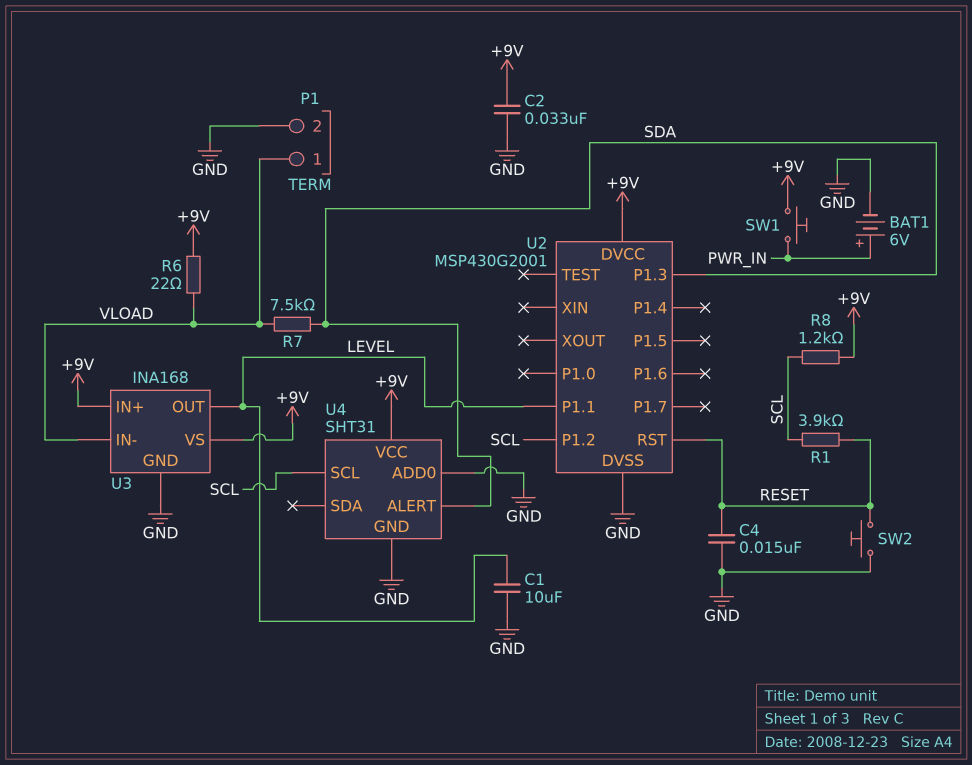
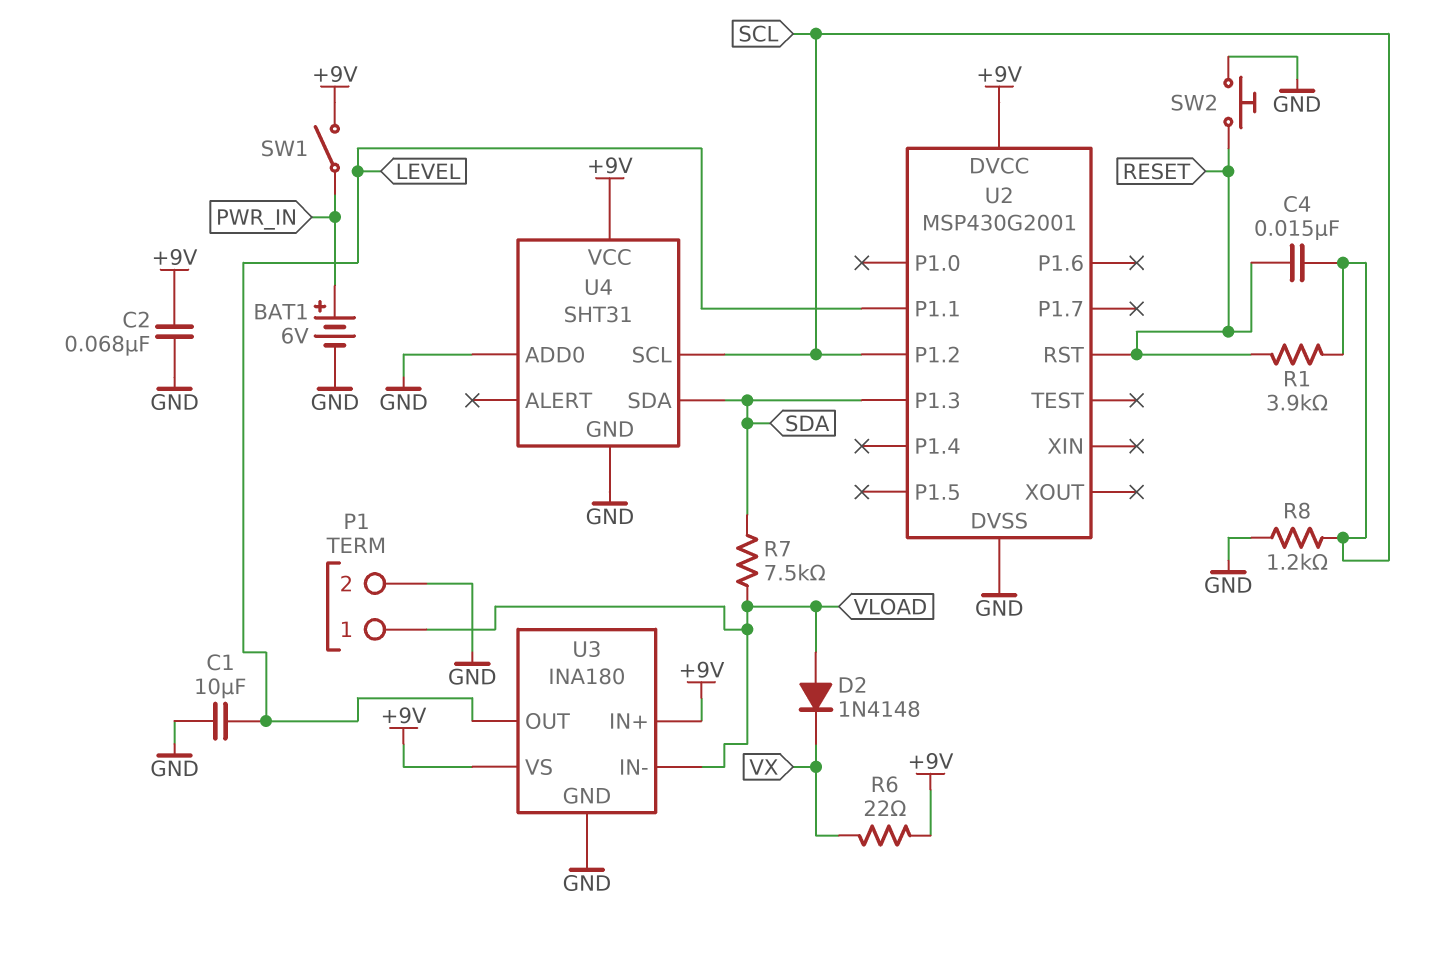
C2: 33nF (+9V, GND) -> 68nF (+9V, GND)
C4: 15nF (GND, RESET) -> 15nF (RESET, SCL)
D2: none -> diode 1N4148 (A VLOAD, K VX)
R6: 22 (+9V, VLOAD) -> 22 (+9V, VX)
R8: 1.2k (+9V, SCL) -> 1.2k (GND, SCL)
SW1: button (+9V, PWR_IN) -> switch (+9V, PWR_IN)
U3: INA168 -> INA180
U4 pin ALERT: SDA -> none
U4 pin SDA: none -> SDA

